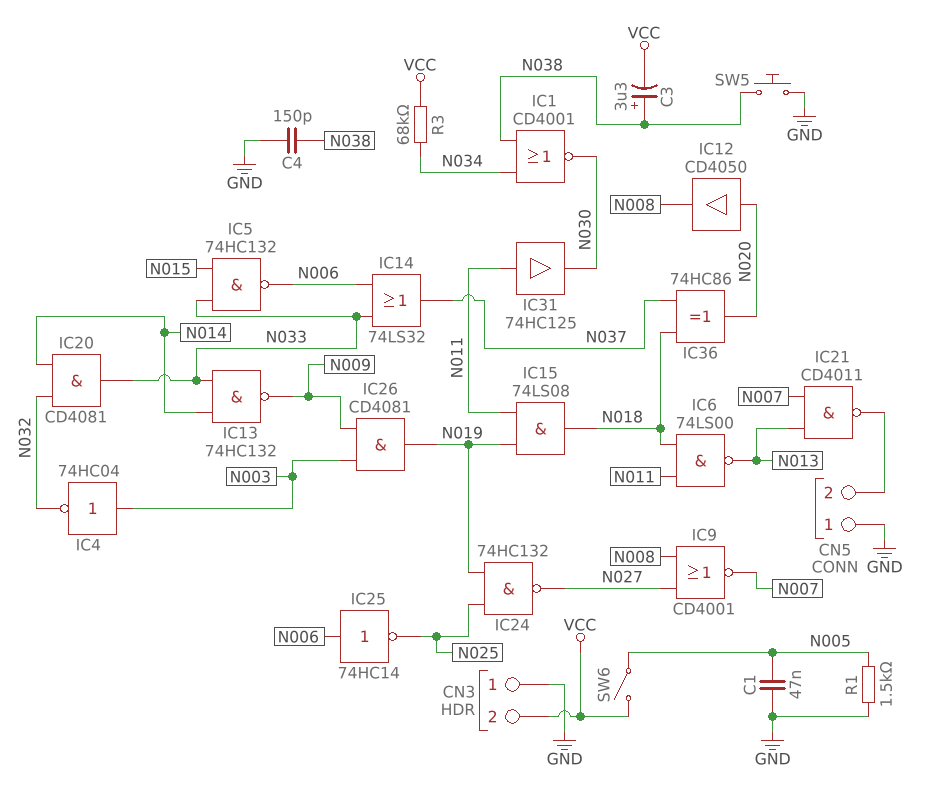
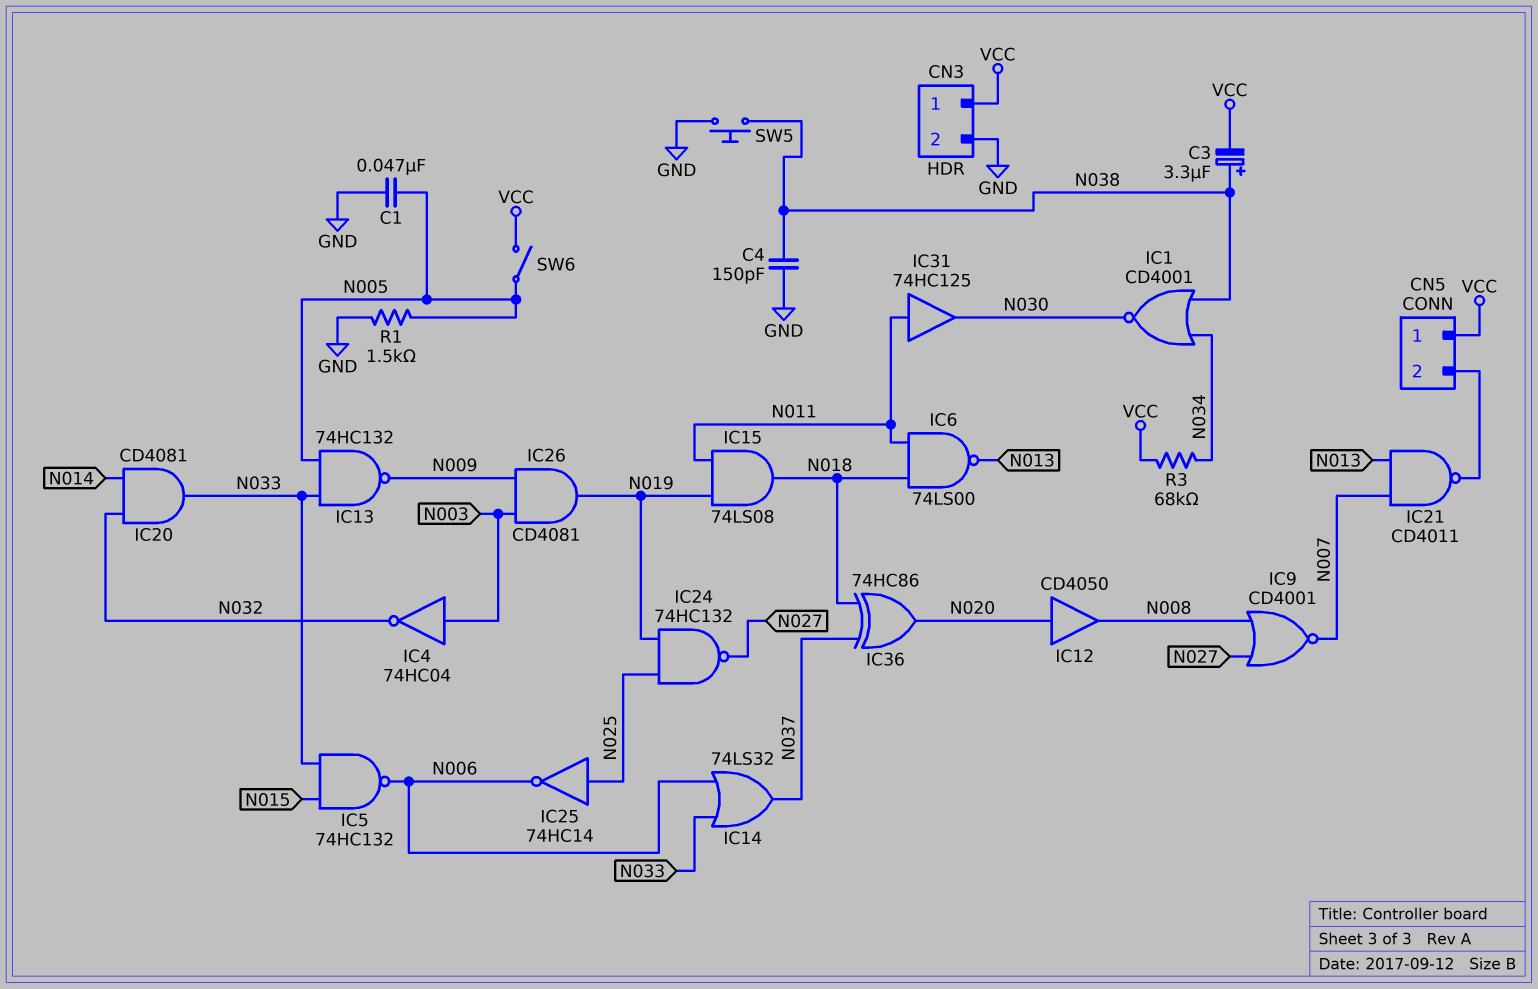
CN3 pin 1: GND -> VCC
CN3 pin 2: VCC -> GND
CN5 pin 1: GND -> VCC
IC13: NAND 74HC132 (in N014, in N033, out N009) -> NAND 74HC132 (in N005, in N033, out N009)
IC25: NOT 74HC14 (in N006, out N025) -> NOT 74HC14 (in N025, out N006)

